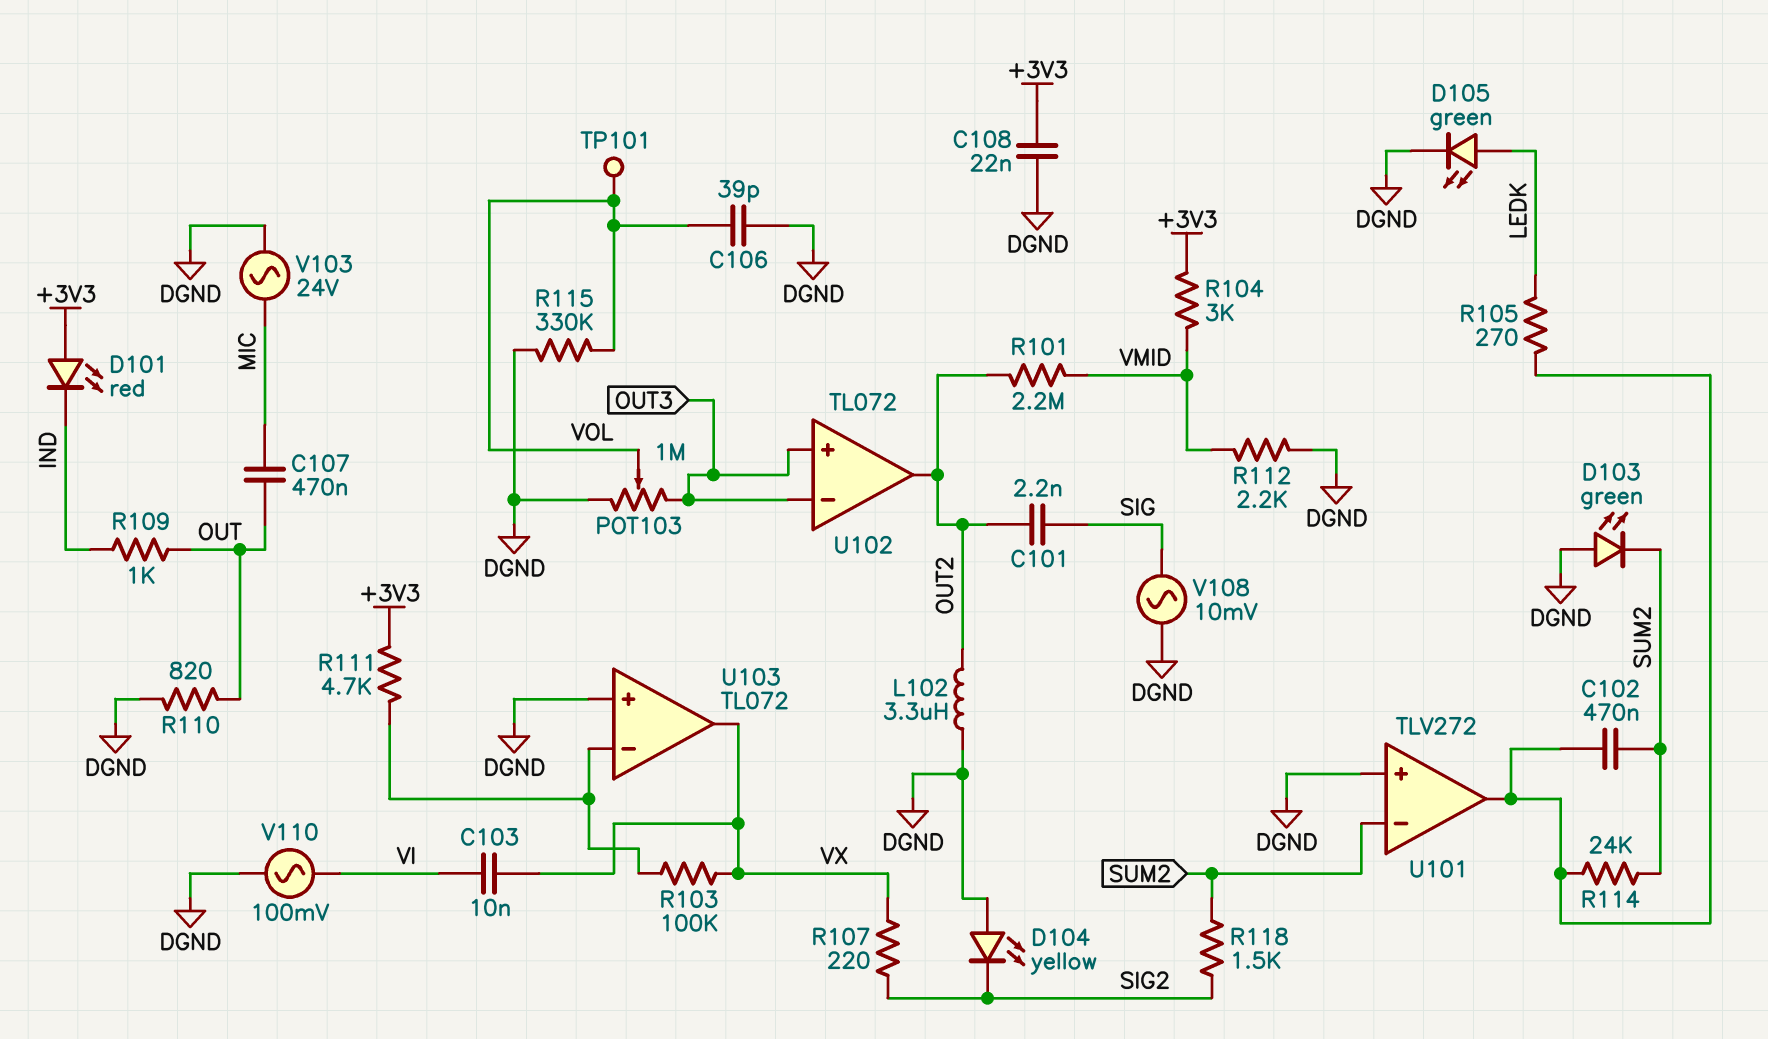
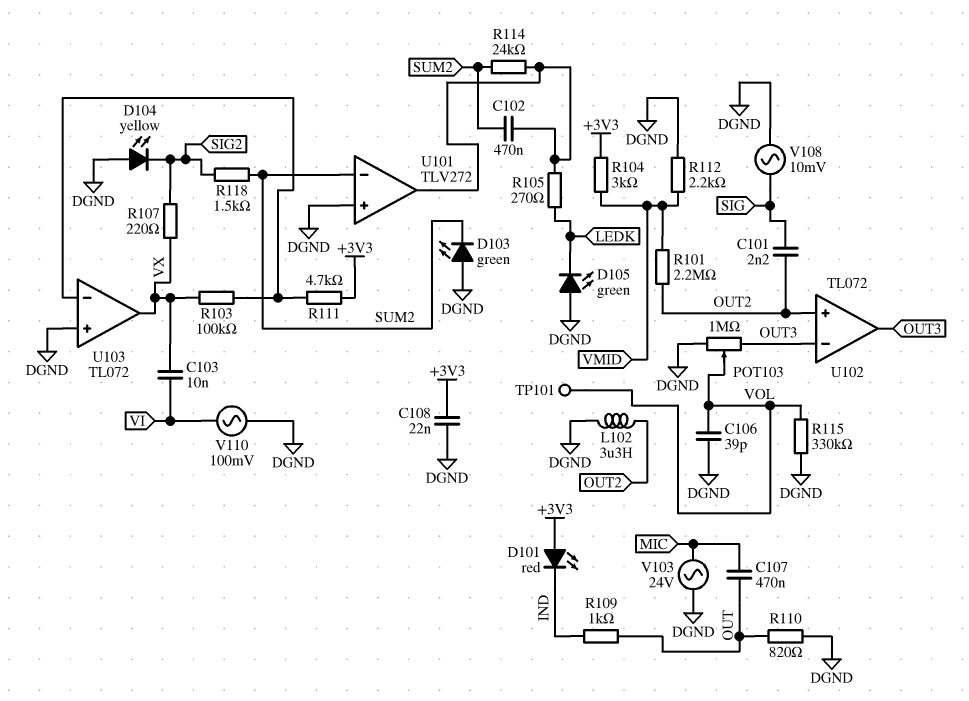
D105: LED green (A LEDK, K DGND) -> LED green (A DGND, K LEDK)
U102 pin in+: OUT3 -> OUT2
U102 pin out: OUT2 -> OUT3

